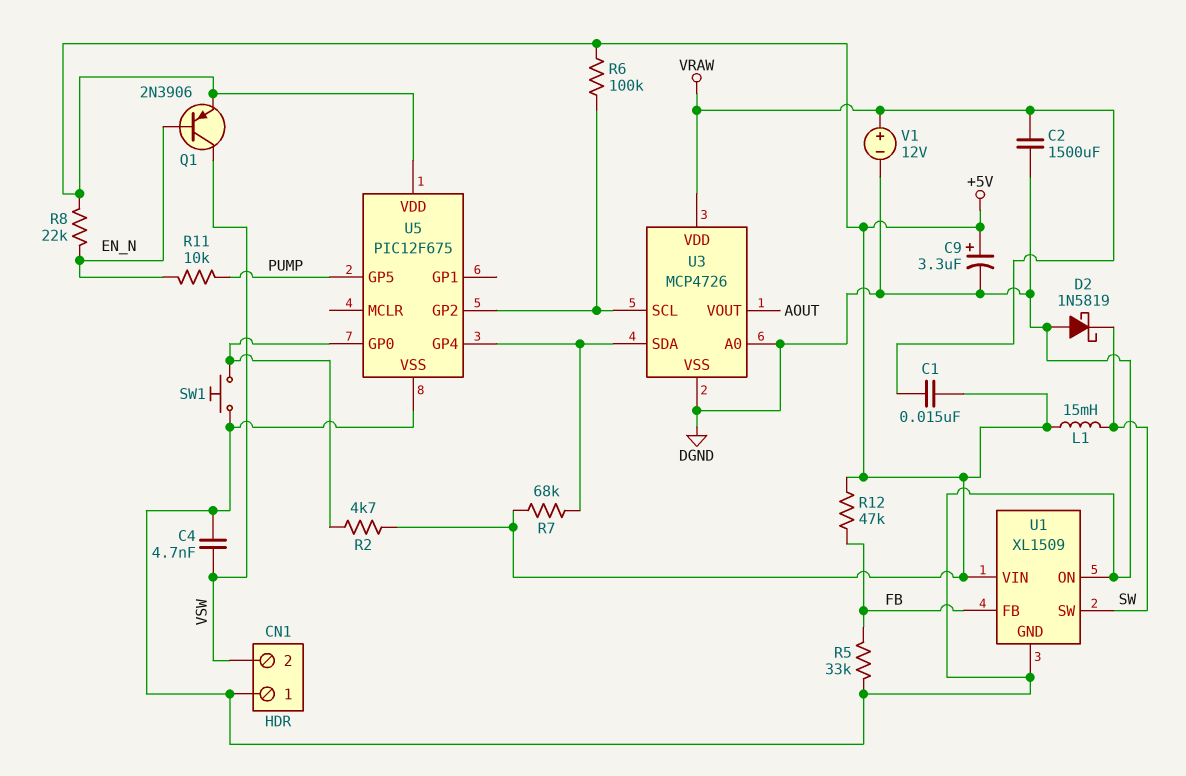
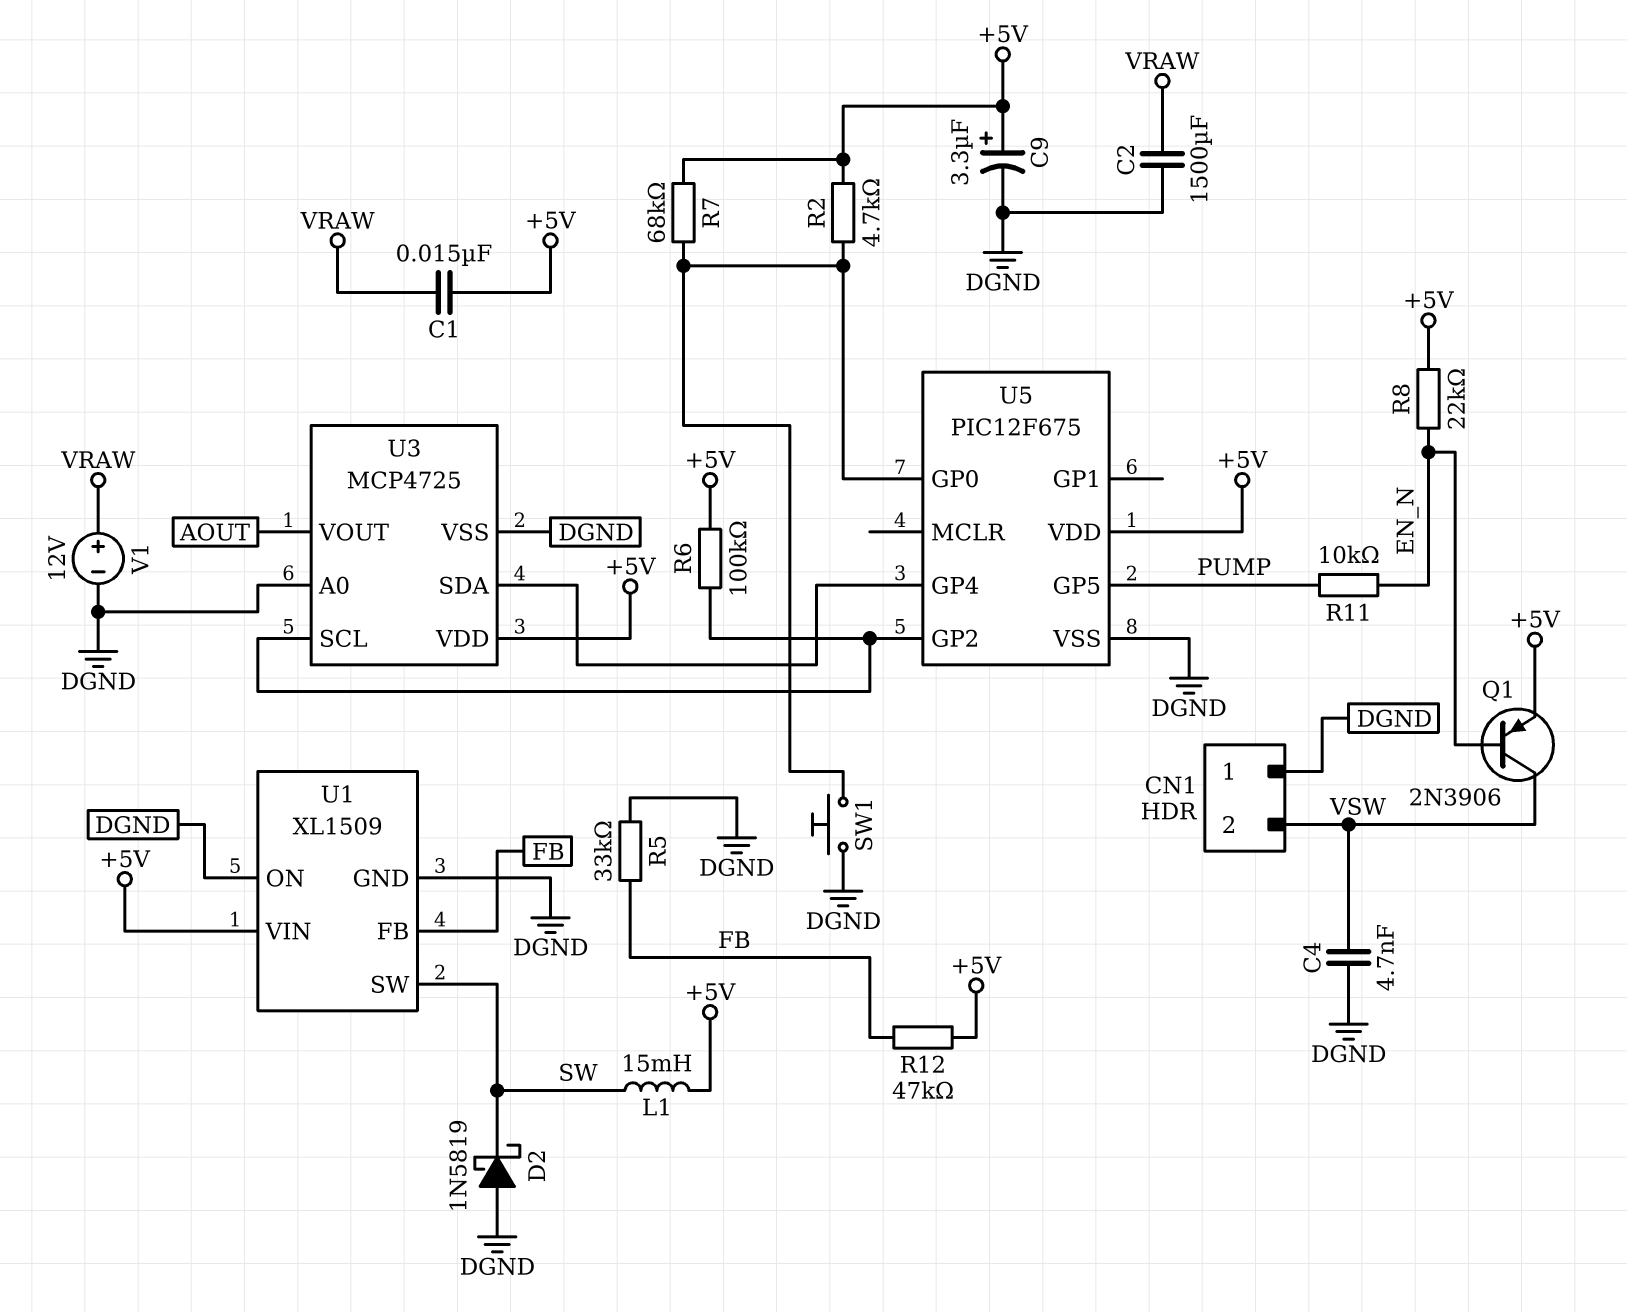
R7: 68k (+5V, U3/SDA) -> 68k (+5V, U5/GP0)
U3: MCP4726 -> MCP4725
U3 pin VDD: VRAW -> +5V

